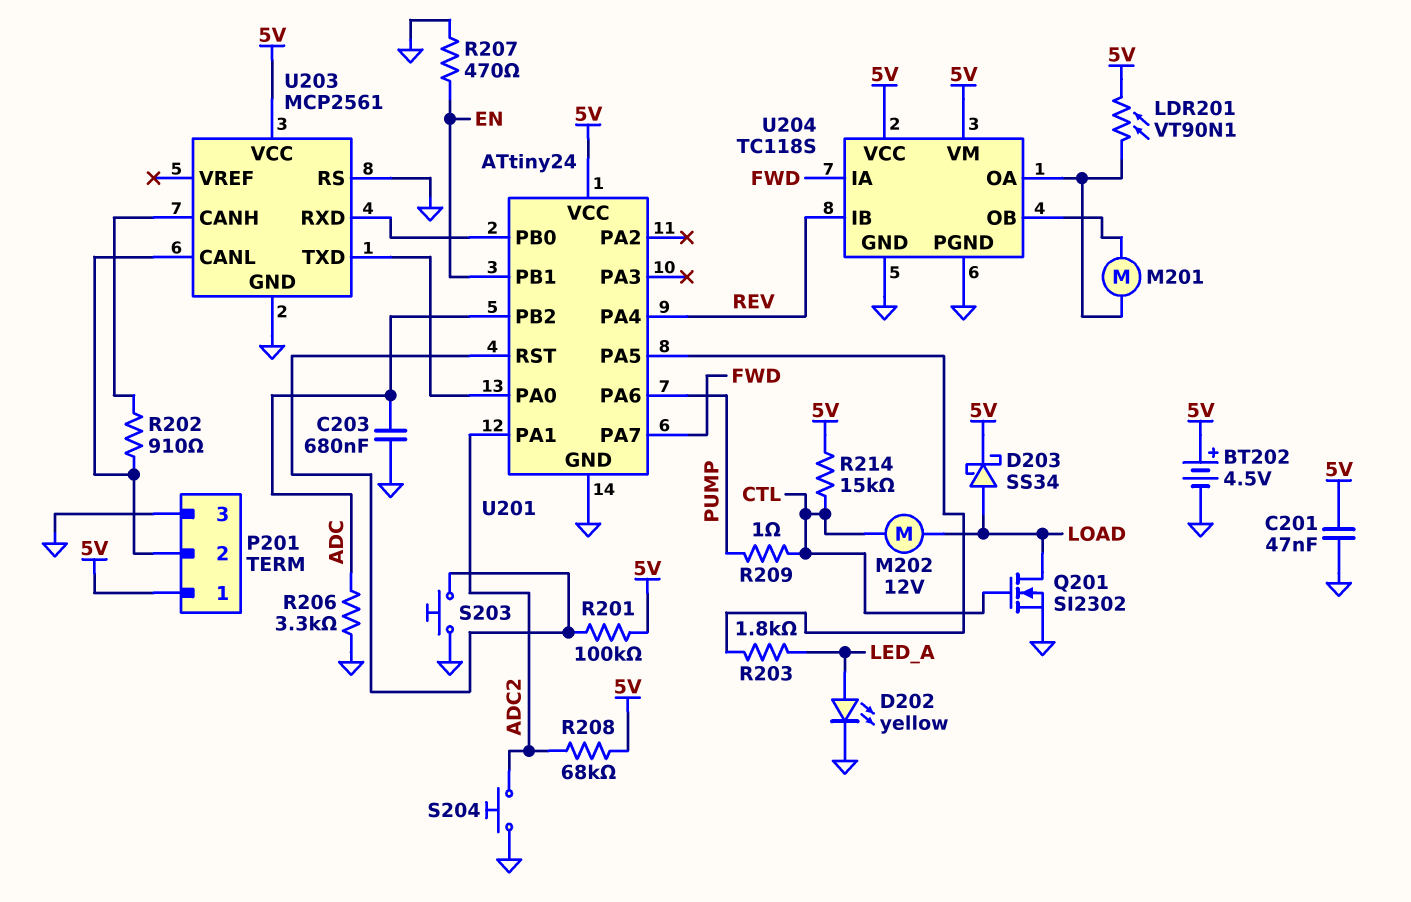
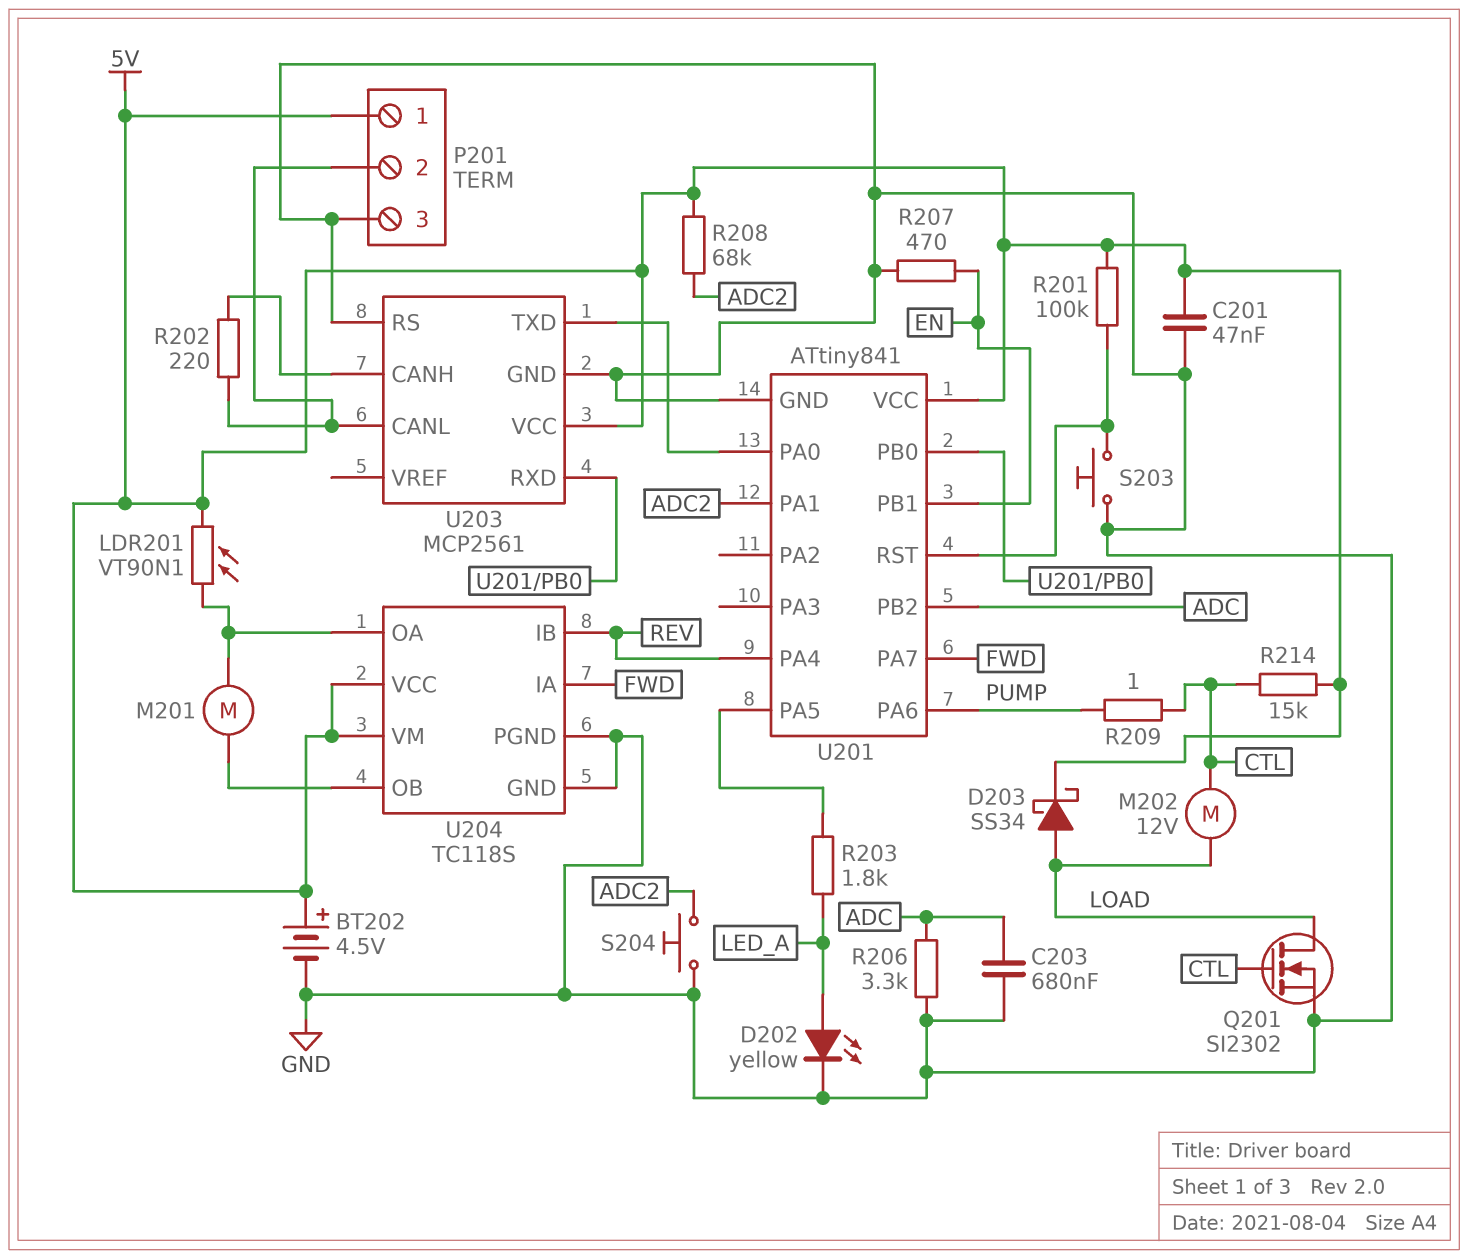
R202: 910 (P201/2, U203/CANH) -> 220 (P201/2, U203/CANH)
U201: ATtiny24 -> ATtiny841

